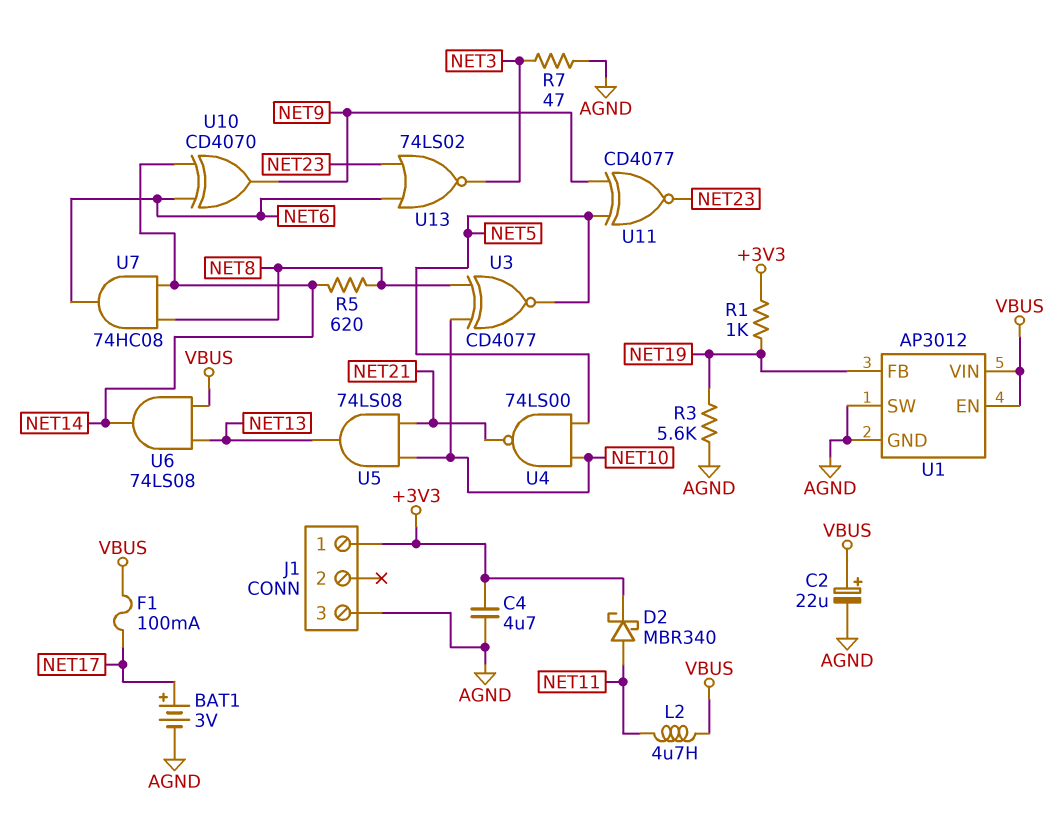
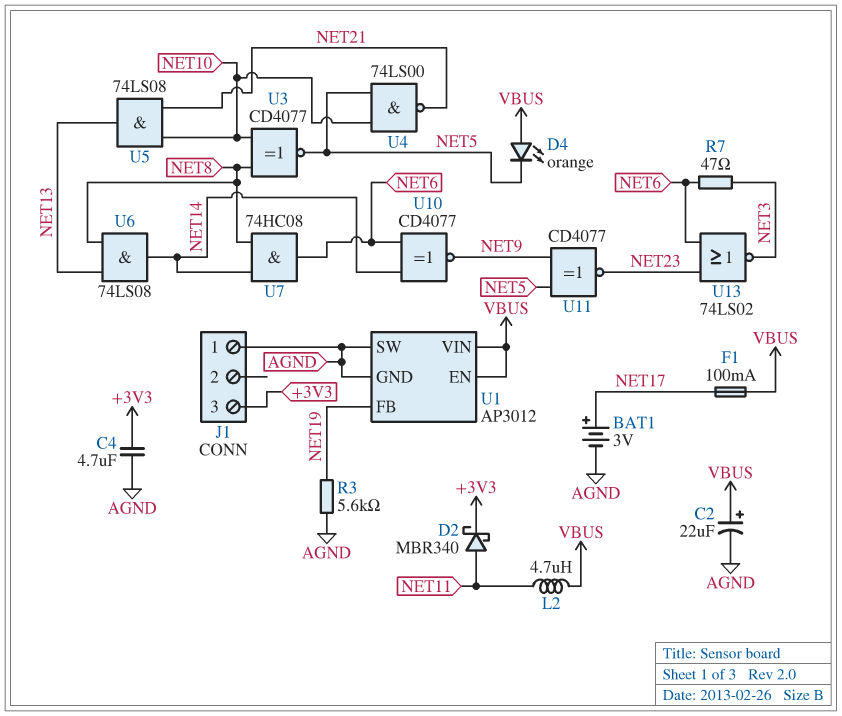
D4: none -> LED orange (A VBUS, K NET5)
J1 pin 1: +3V3 -> AGND
J1 pin 3: AGND -> +3V3
R1: 1k (+3V3, NET19) -> none
R5: 620 (NET8, NET14) -> none
R7: 47 (AGND, NET3) -> 47 (NET3, NET6)
U6: AND 74LS08 (in NET13, in VBUS, out NET14) -> AND 74LS08 (in NET8, in NET13, out NET14)
U10: XOR CD4070 (in NET6, in NET14, out NET9) -> XNOR CD4077 (in NET6, in NET14, out NET9)

